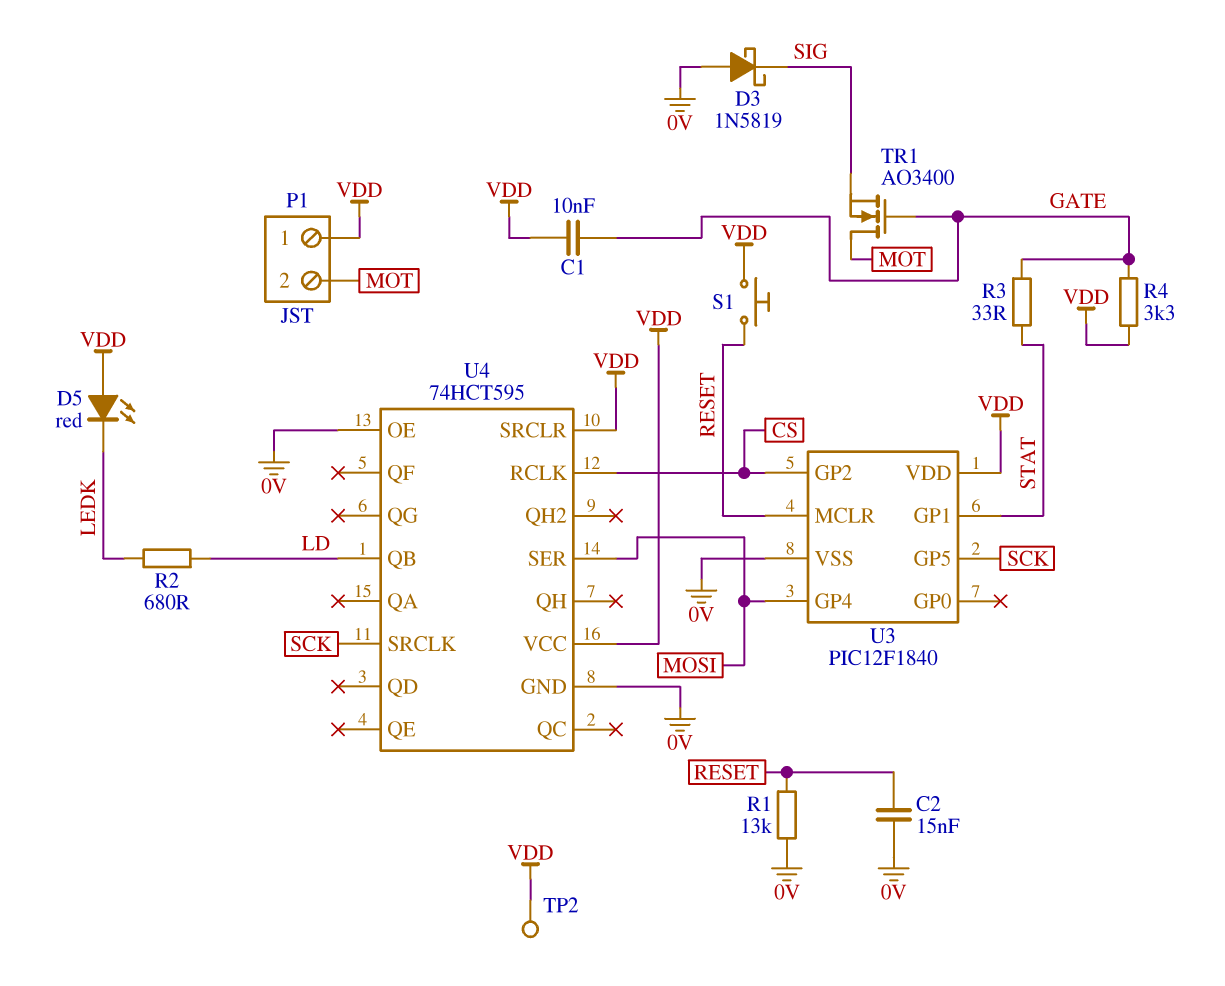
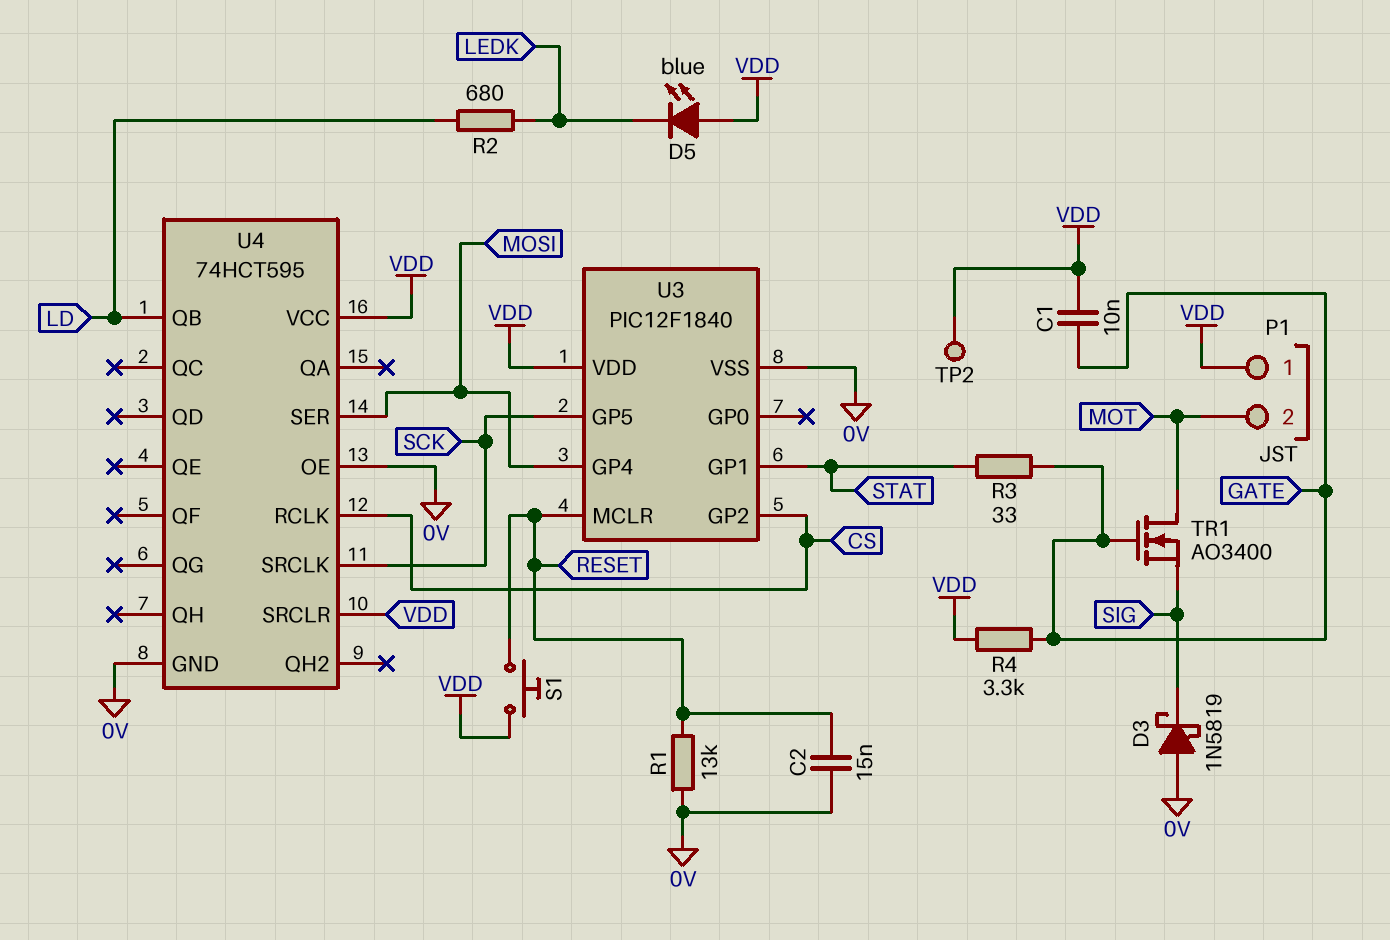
D5: LED red (A VDD, K LEDK) -> LED blue (A VDD, K LEDK)

